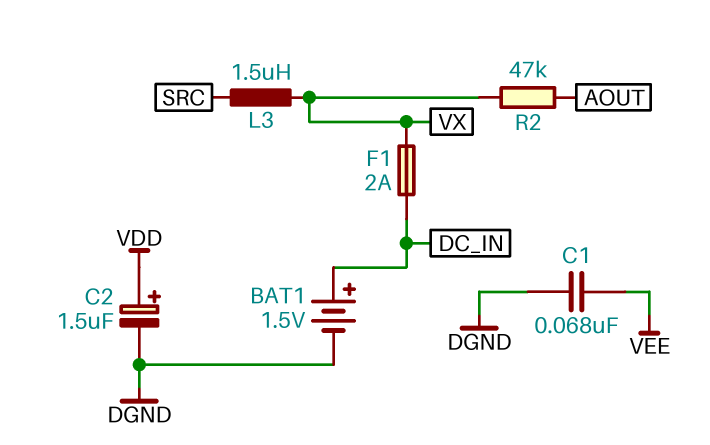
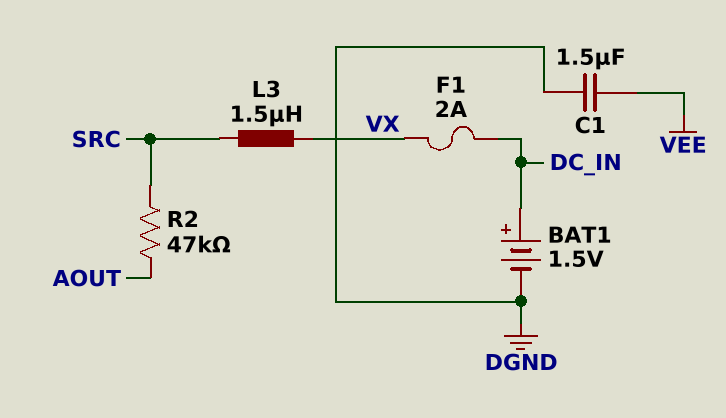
C1: 68nF (DGND, VEE) -> 1.5uF (DGND, VEE)
C2: 1.5uF (plus VDD, minus DGND) -> none
R2: 47k (AOUT, VX) -> 47k (AOUT, SRC)

